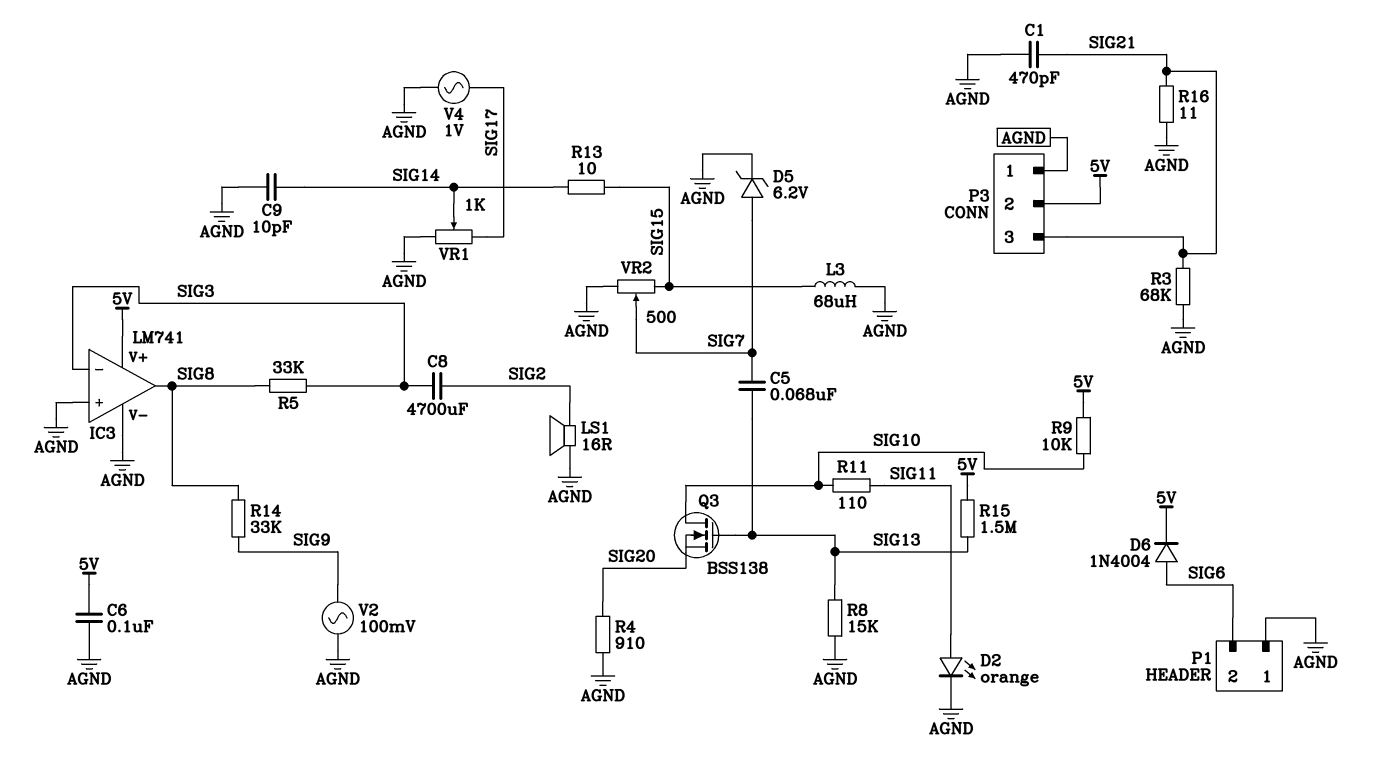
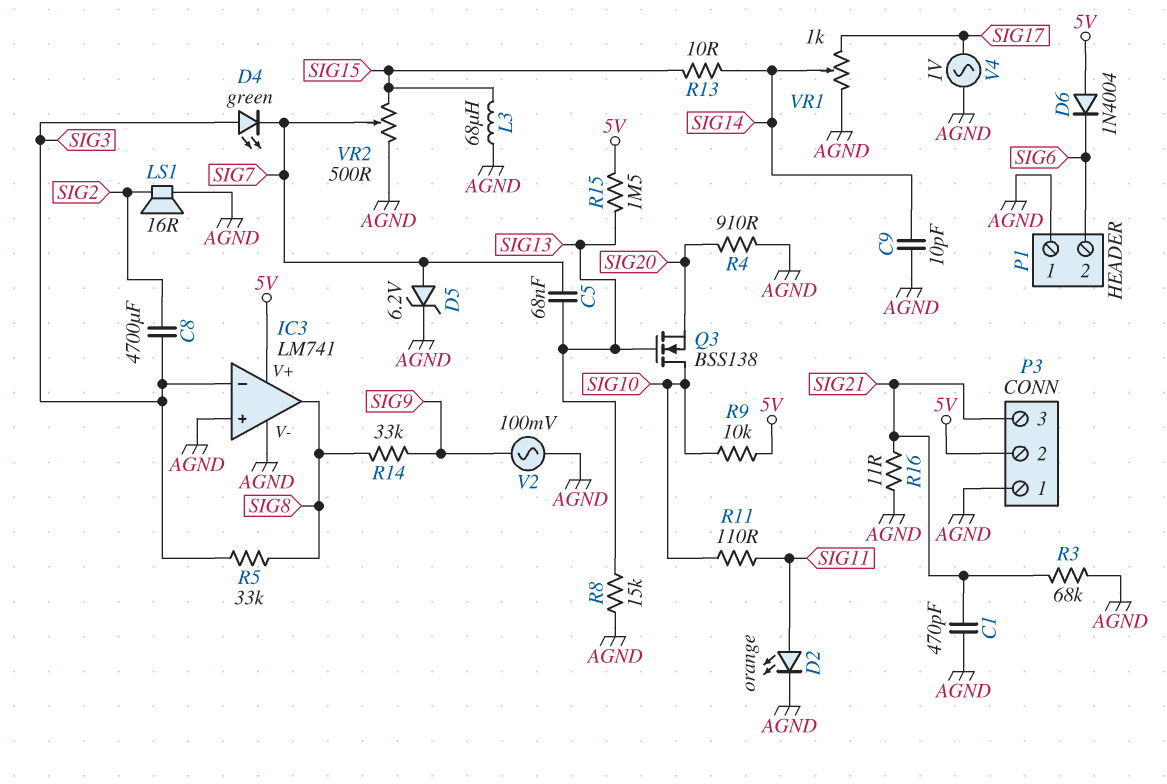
C6: 100nF (5V, AGND) -> none
D4: none -> LED green (A SIG3, K SIG7)
D6: diode 1N4004 (A SIG6, K 5V) -> diode 1N4004 (A 5V, K SIG6)

